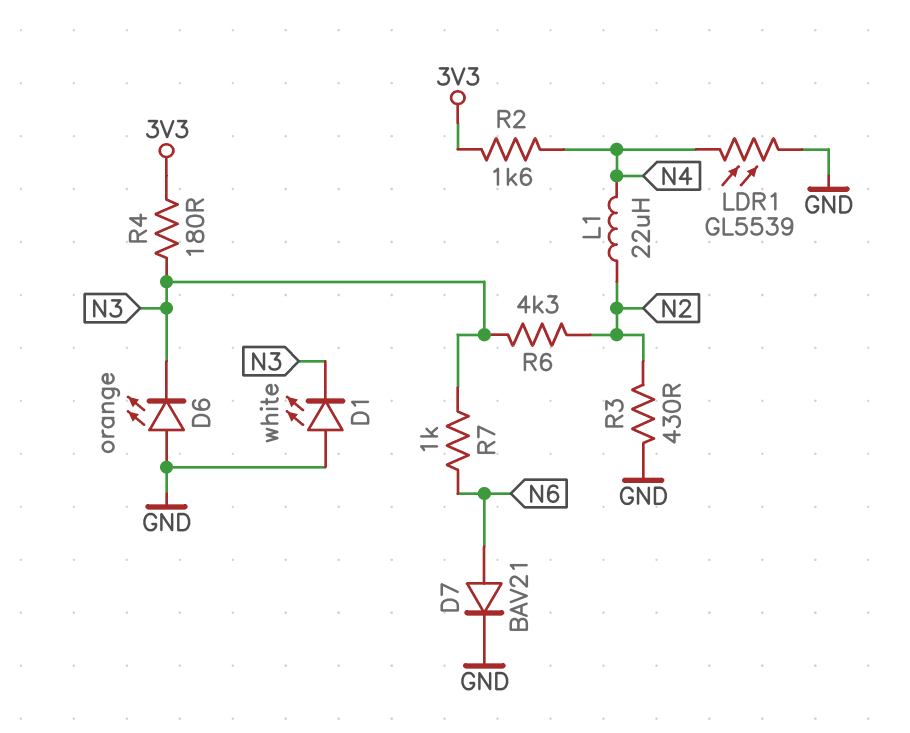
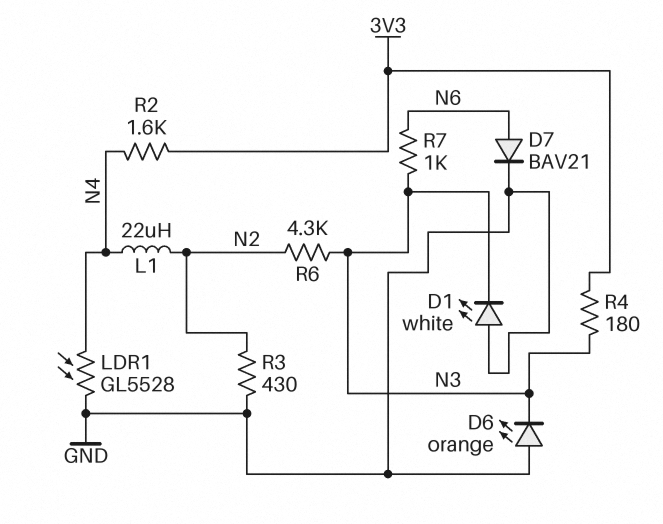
LDR1: GL5539 (GND, N4) -> GL5528 (GND, N4)

